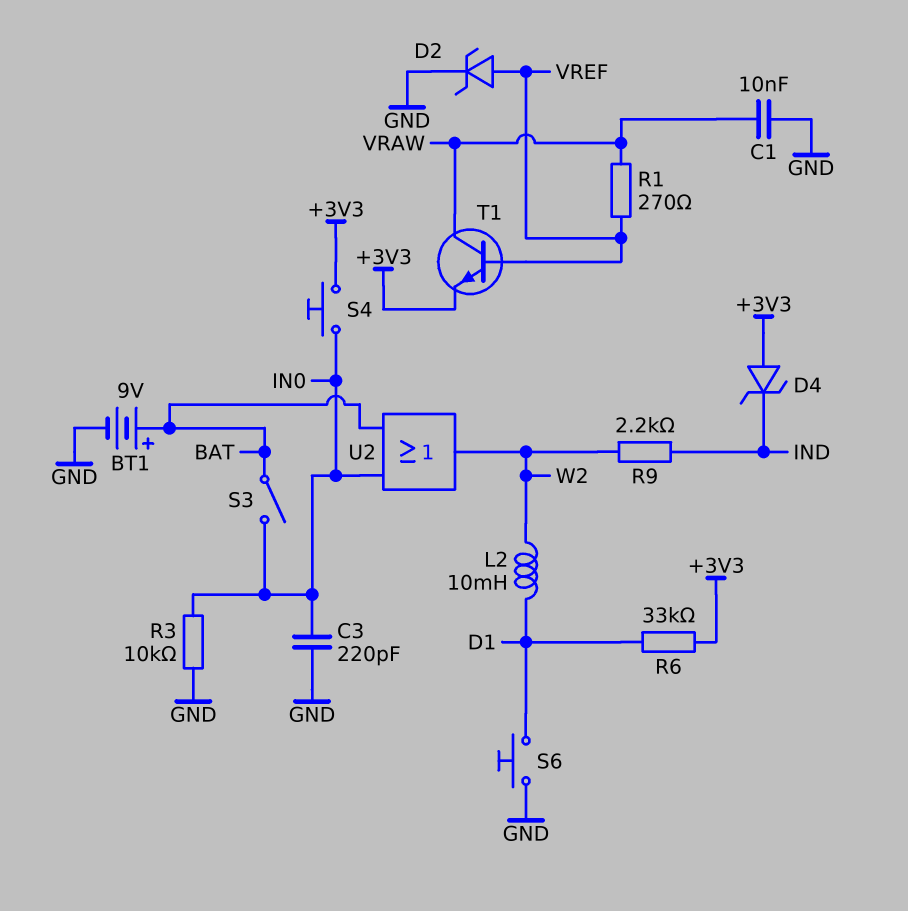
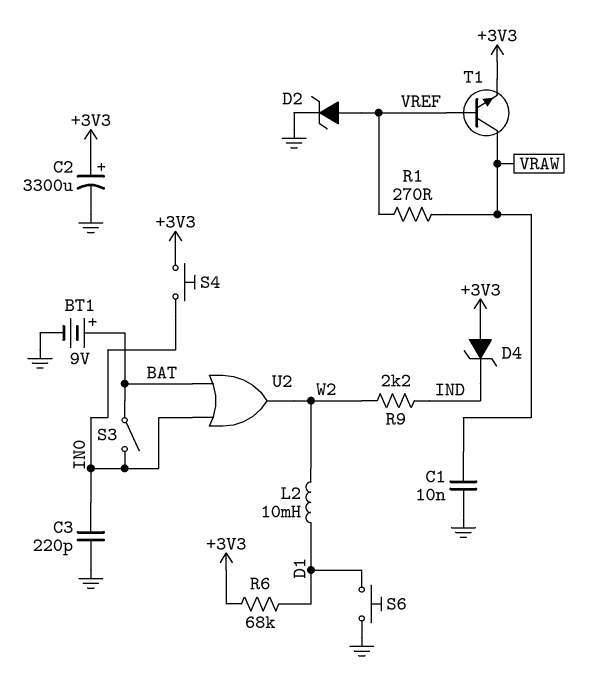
C2: none -> 3300uF (plus +3V3, minus GND)
R3: 10k (GND, IN0) -> none
R6: 33k (+3V3, D1) -> 68k (+3V3, D1)

